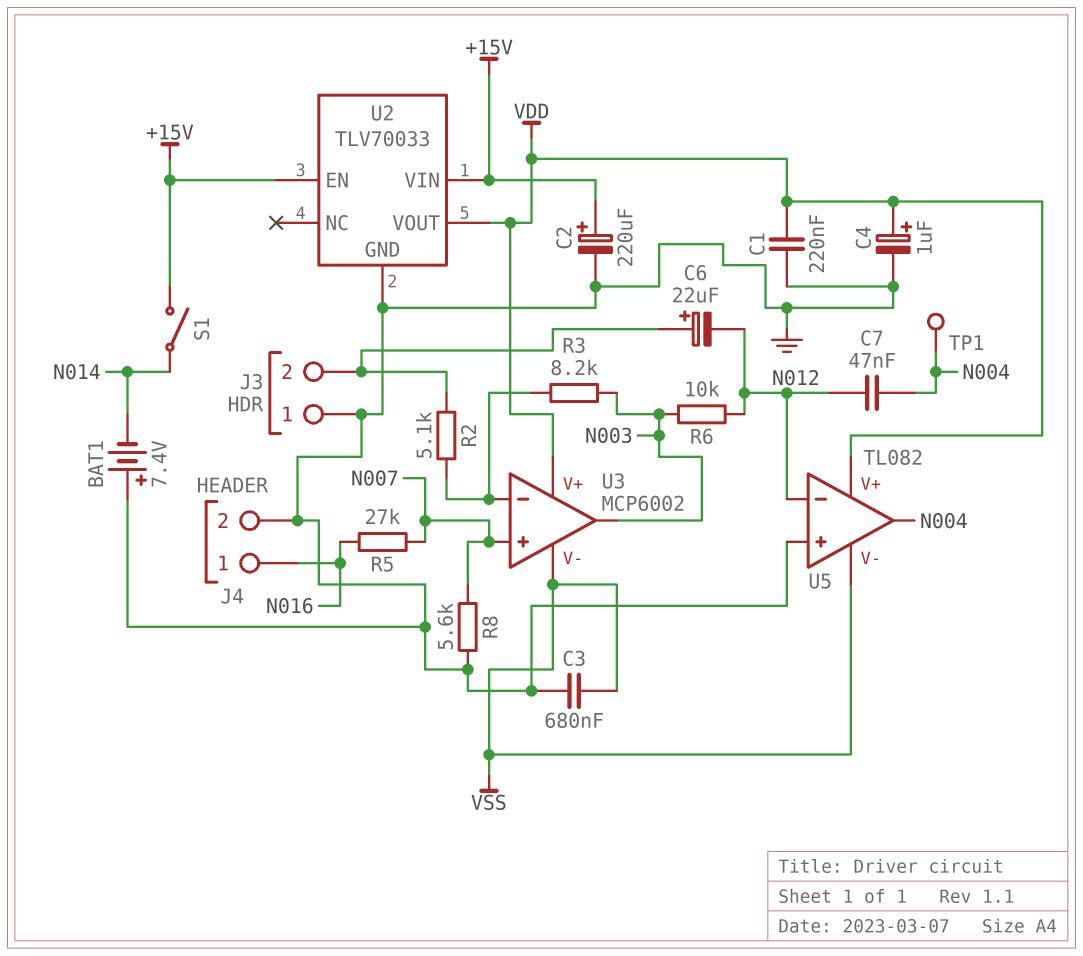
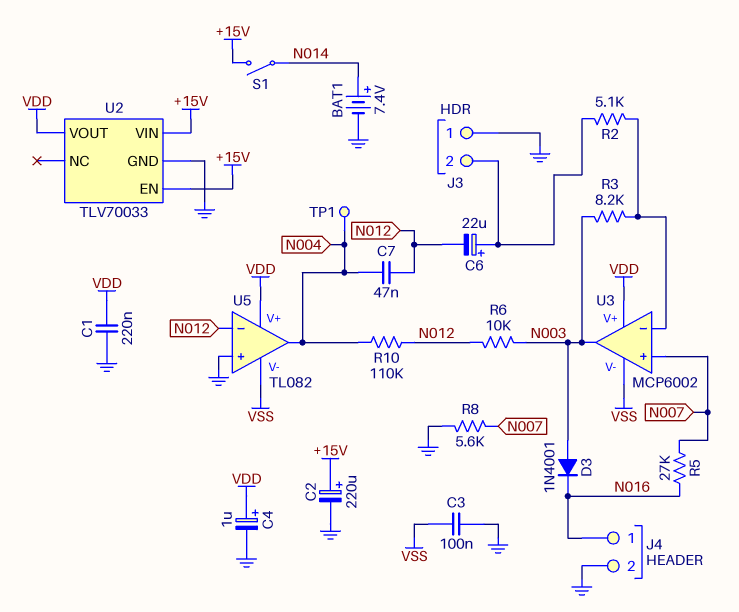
BAT1: 7.4V (plus GND, minus N014) -> 7.4V (plus N014, minus GND)
C3: 680nF (GND, VSS) -> 100nF (GND, VSS)
D3: none -> diode 1N4001 (A N003, K N016)
R10: none -> 110k (N004, N012)

